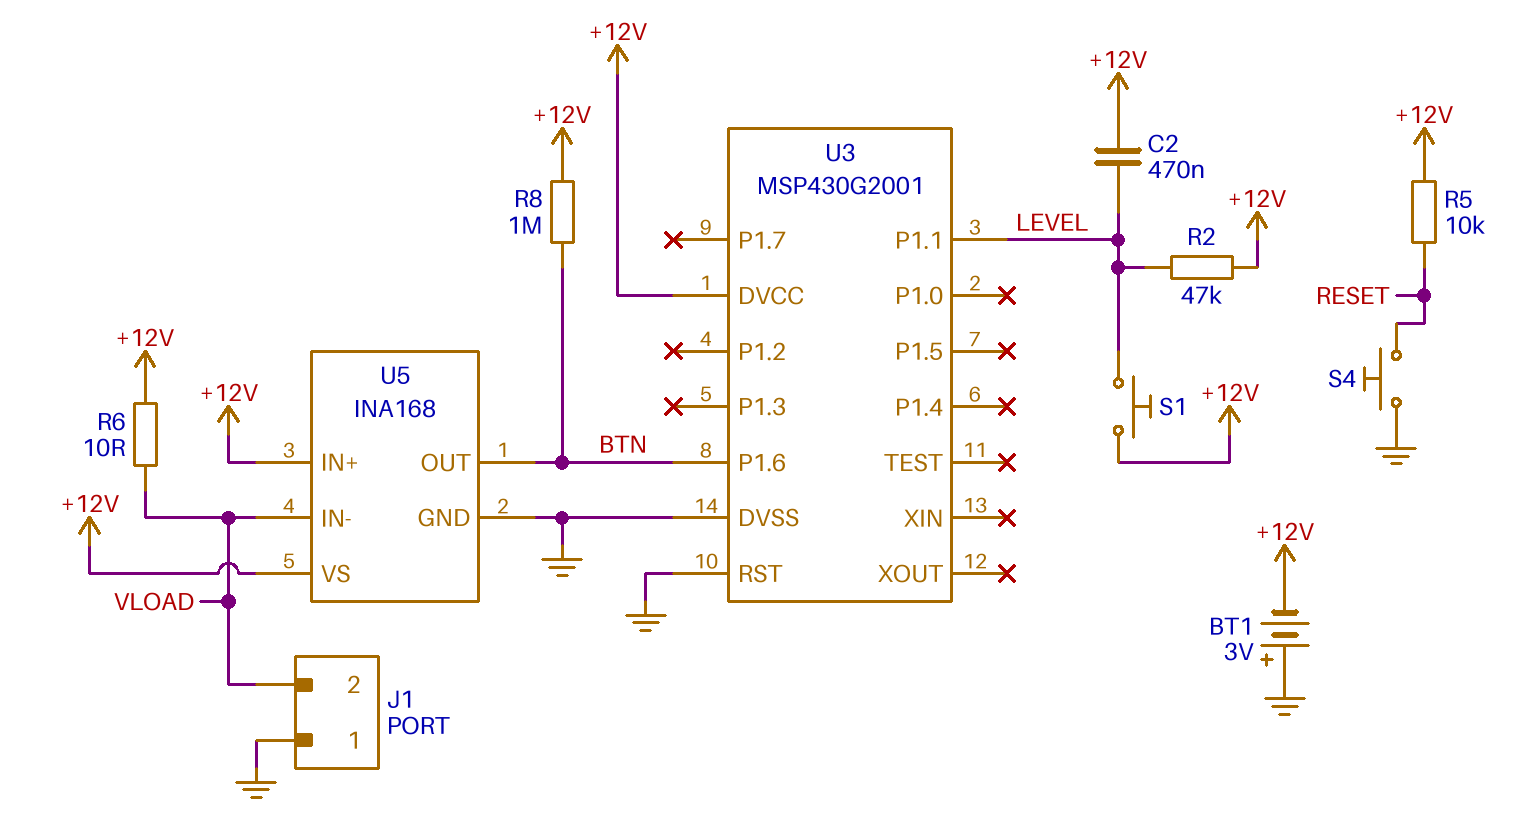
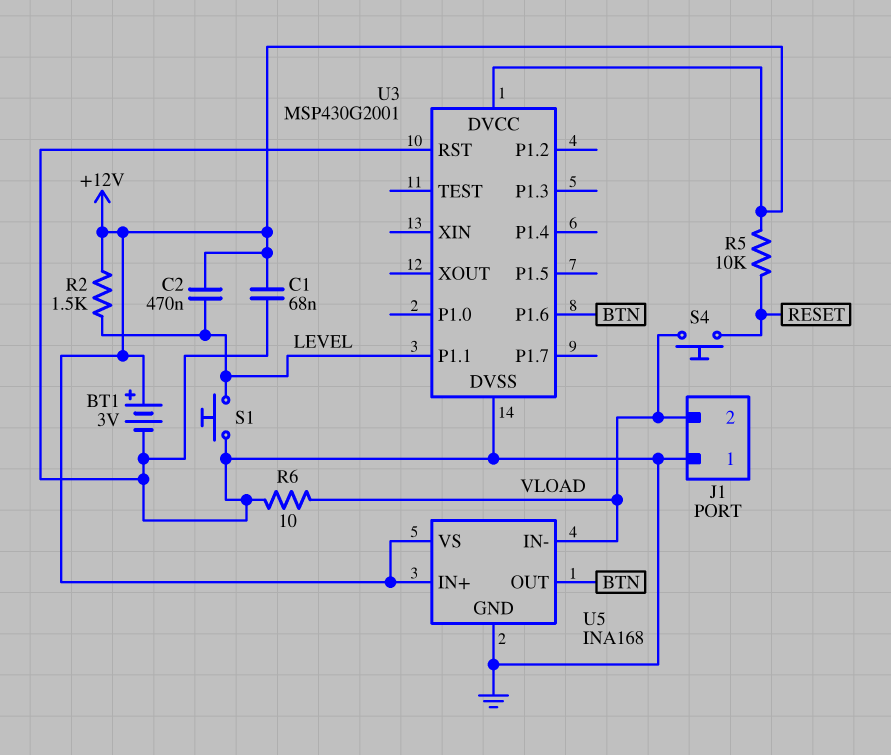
BT1: 3V (plus GND, minus +12V) -> 3V (plus +12V, minus GND)
C1: none -> 68nF (+12V, GND)
R2: 47k (+12V, LEVEL) -> 1.5k (+12V, LEVEL)
R6: 10 (+12V, VLOAD) -> 10 (GND, VLOAD)
R8: 1M (+12V, BTN) -> none
S1: button (+12V, LEVEL) -> button (GND, LEVEL)
S4: button (GND, RESET) -> button (RESET, VLOAD)

